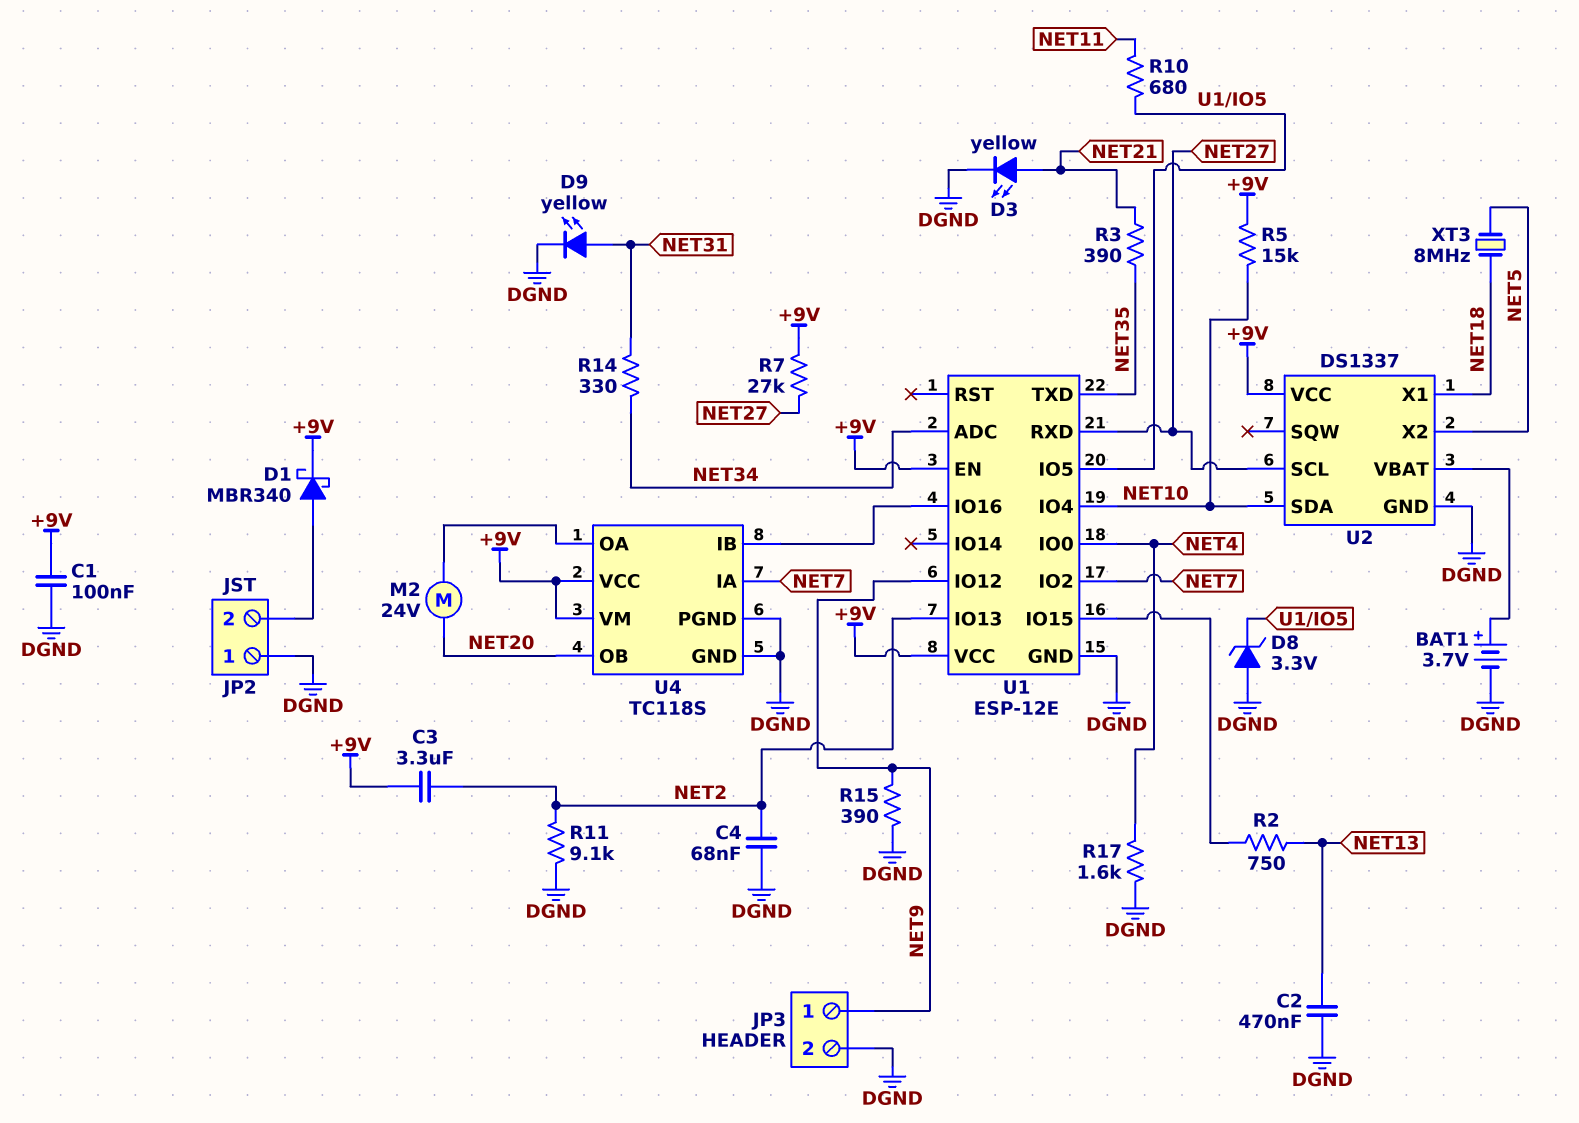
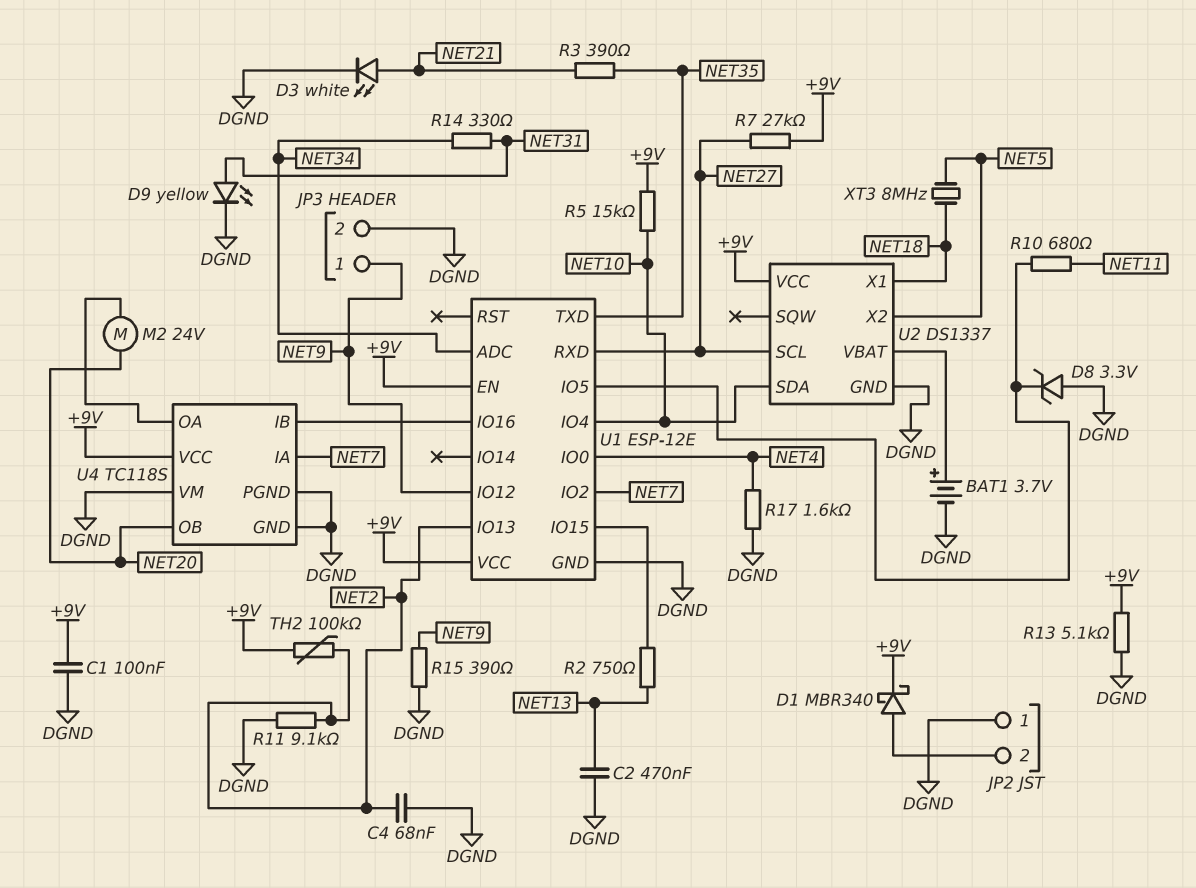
C3: 3.3uF (+9V, NET2) -> none
D3: LED yellow (A NET21, K DGND) -> LED white (A NET21, K DGND)
R13: none -> 5.1k (+9V, DGND)
TH2: none -> 100k (+9V, NET2)
U4 pin VM: +9V -> DGND

